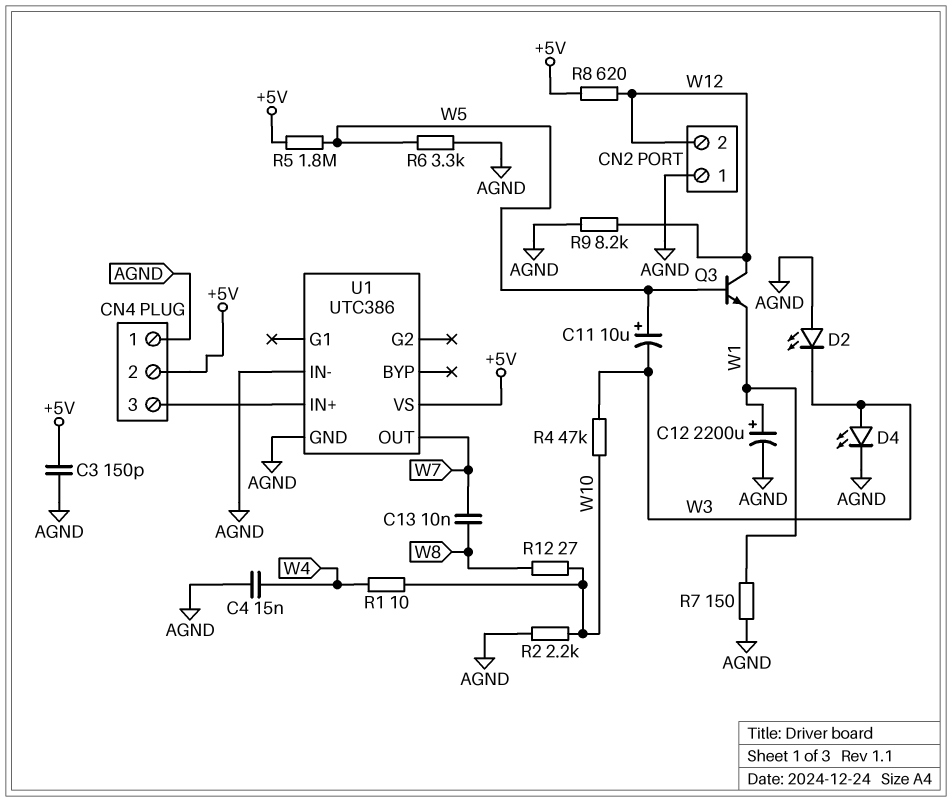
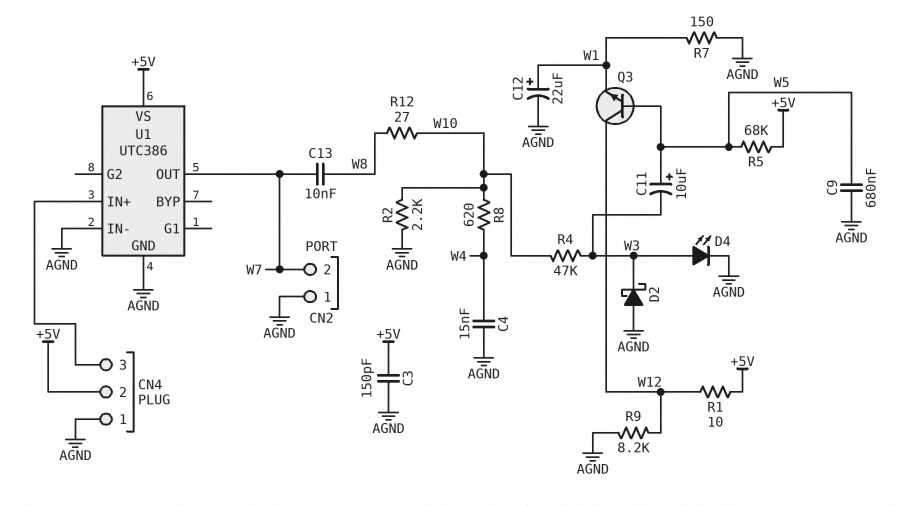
C9: none -> 680nF (AGND, W5)
C12: 2200uF (plus W1, minus AGND) -> 22uF (plus W1, minus AGND)
CN2 pin 2: W12 -> W7
D2: LED (A AGND, K W3) -> schottky (A AGND, K W3)
R1: 10 (W4, W10) -> 10 (+5V, W12)
R5: 1.8M (+5V, W5) -> 68k (+5V, W5)
R6: 3.3k (AGND, W5) -> none
R8: 620 (+5V, W12) -> 620 (W4, W10)

